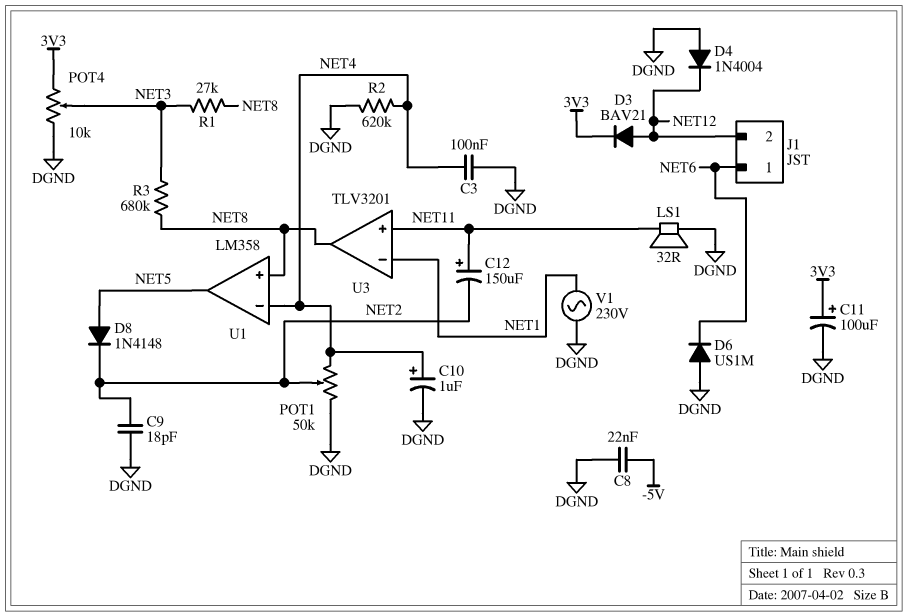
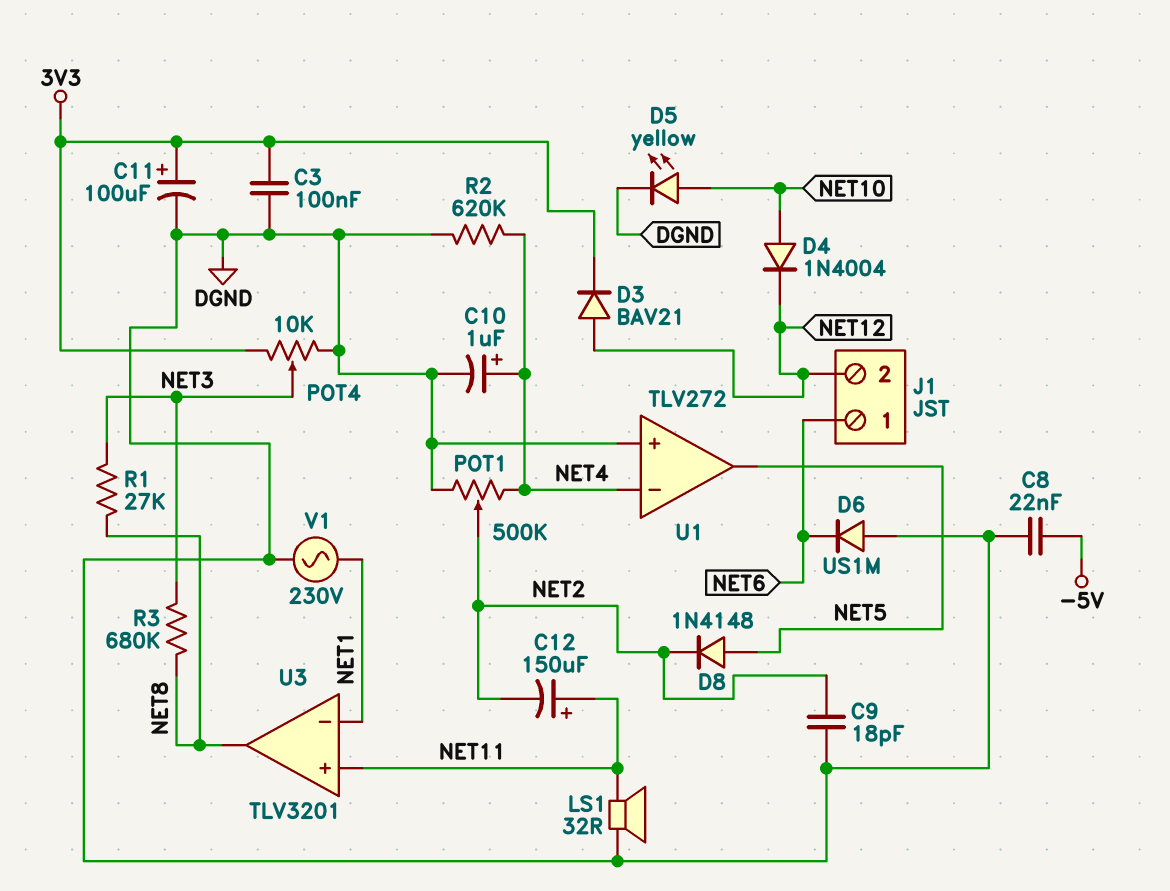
C3: 100nF (DGND, NET4) -> 100nF (3V3, DGND)
D4: diode 1N4004 (A DGND, K NET12) -> diode 1N4004 (A NET10, K NET12)
D5: none -> LED yellow (A NET10, K DGND)
POT1: 50k (DGND, NET4, wiper NET2) -> 500k (DGND, NET4, wiper NET2)
U1: LM358 -> TLV272
U1 pin in+: NET8 -> DGND

